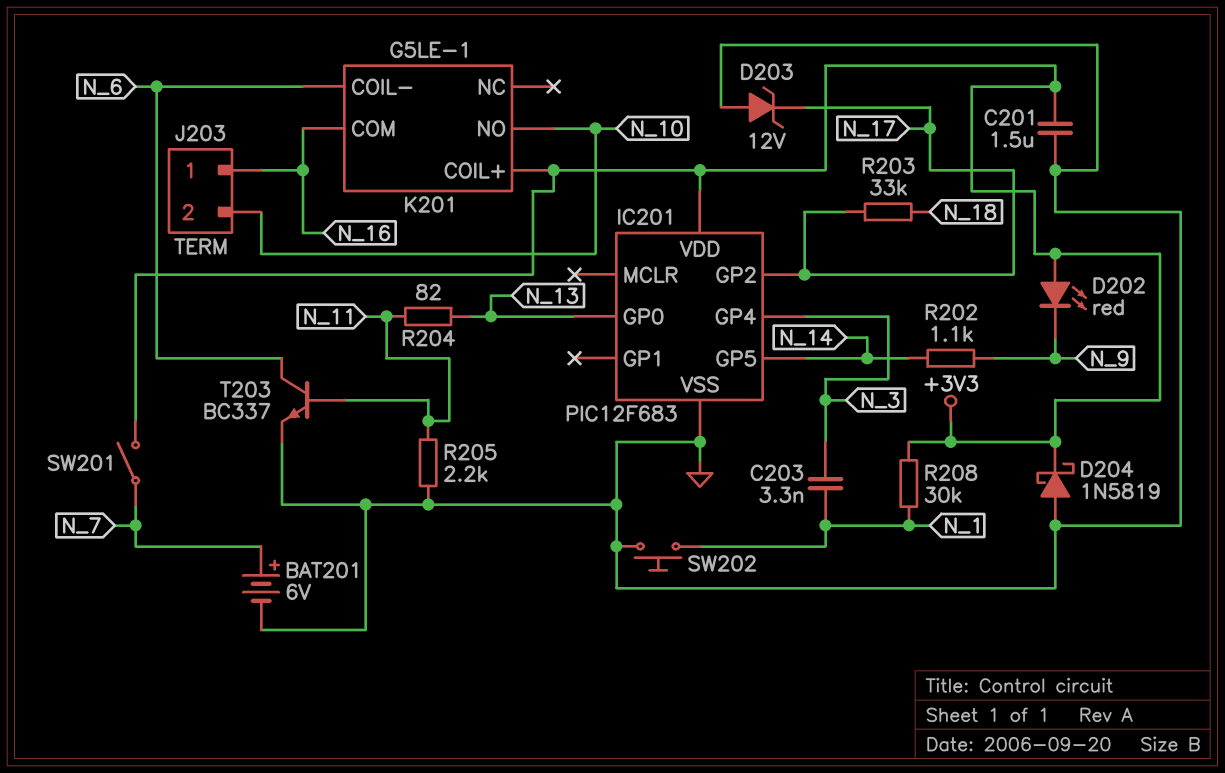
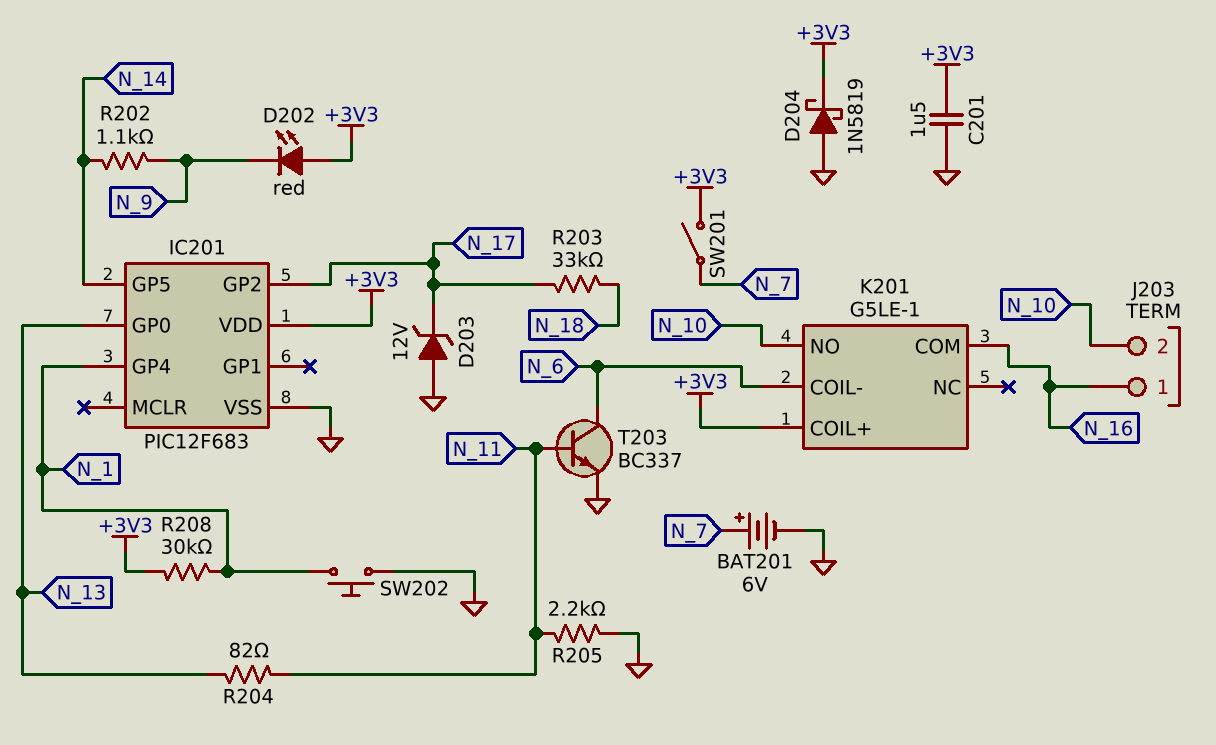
C203: 3.3nF (N_1, N_3) -> none
IC201 pin GP4: N_3 -> N_1

